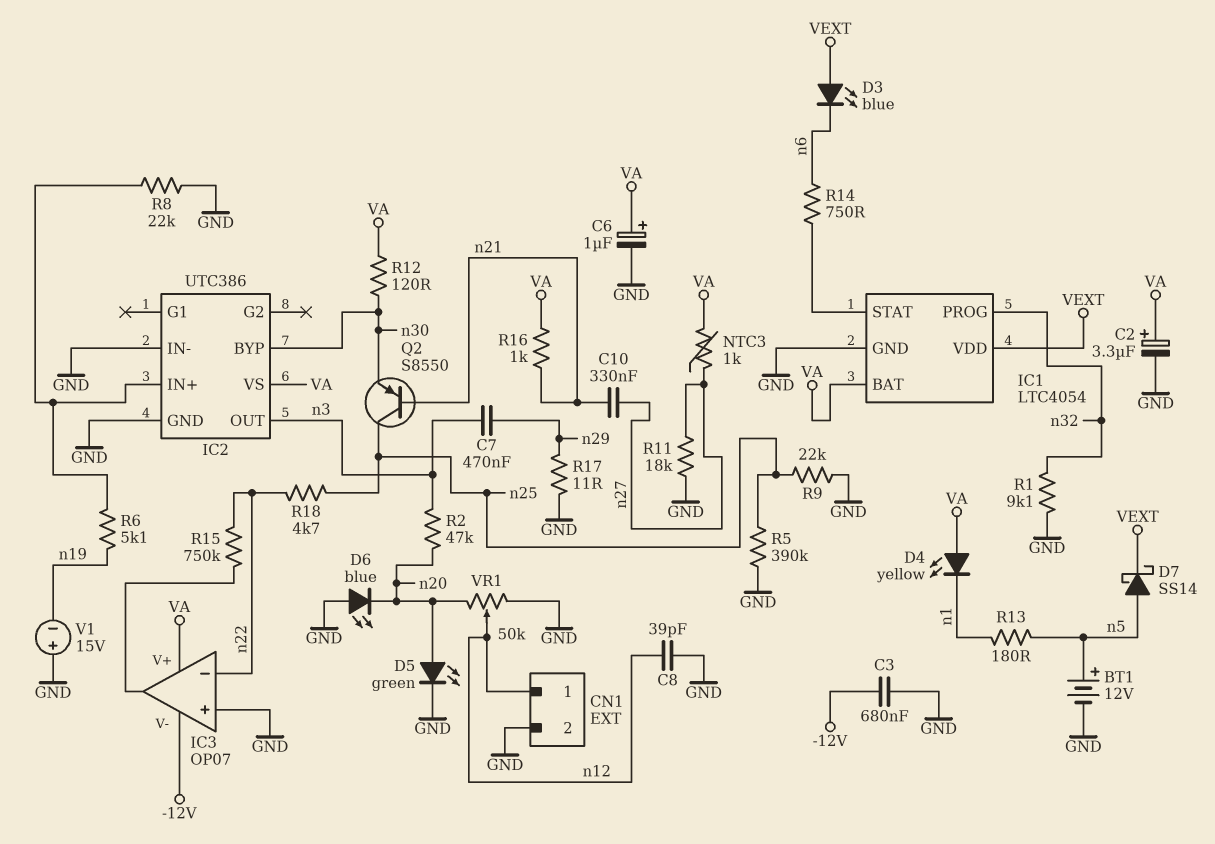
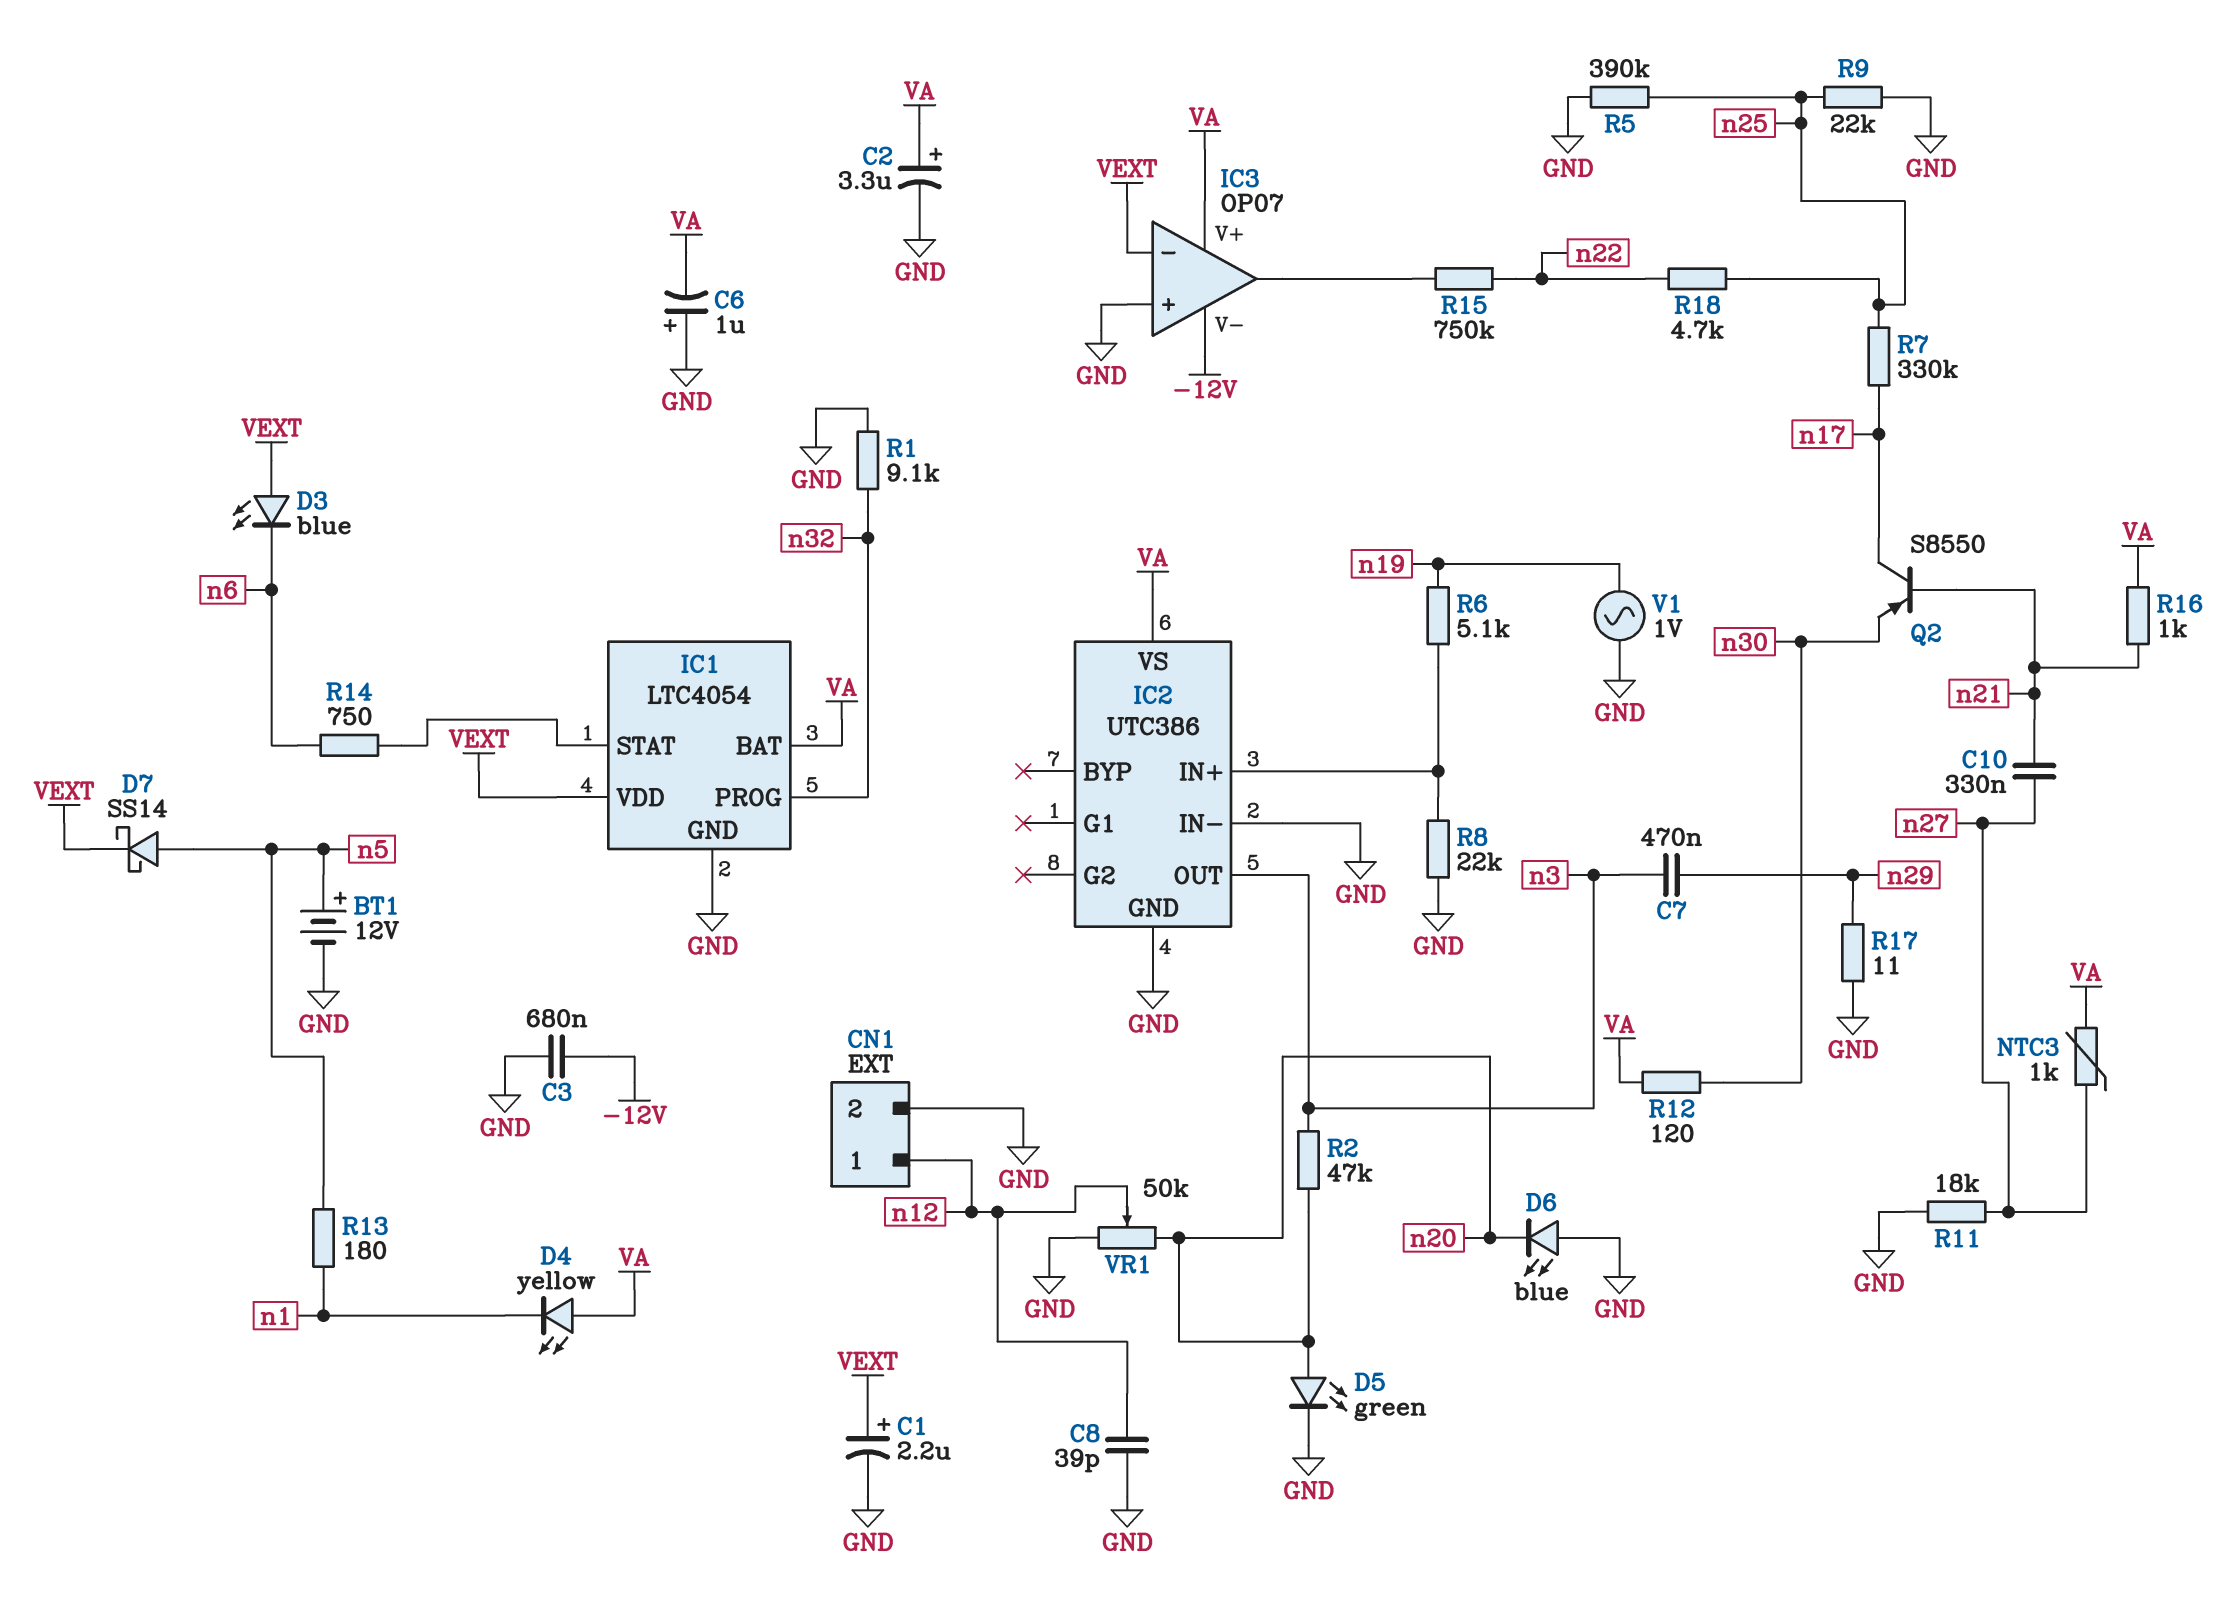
C1: none -> 2.2uF (plus VEXT, minus GND)
C6: 1uF (plus VA, minus GND) -> 1uF (plus GND, minus VA)
IC2 pin BYP: n30 -> none
IC3 pin in-: n22 -> VEXT
Q2: PNP S8550 (B n21, C n25, E n30) -> PNP S8550 (B n21, C n17, E n30)
R7: none -> 330k (n17, n25)
V1: 15V (plus GND, minus n19) -> AC 1V (GND, n19)

